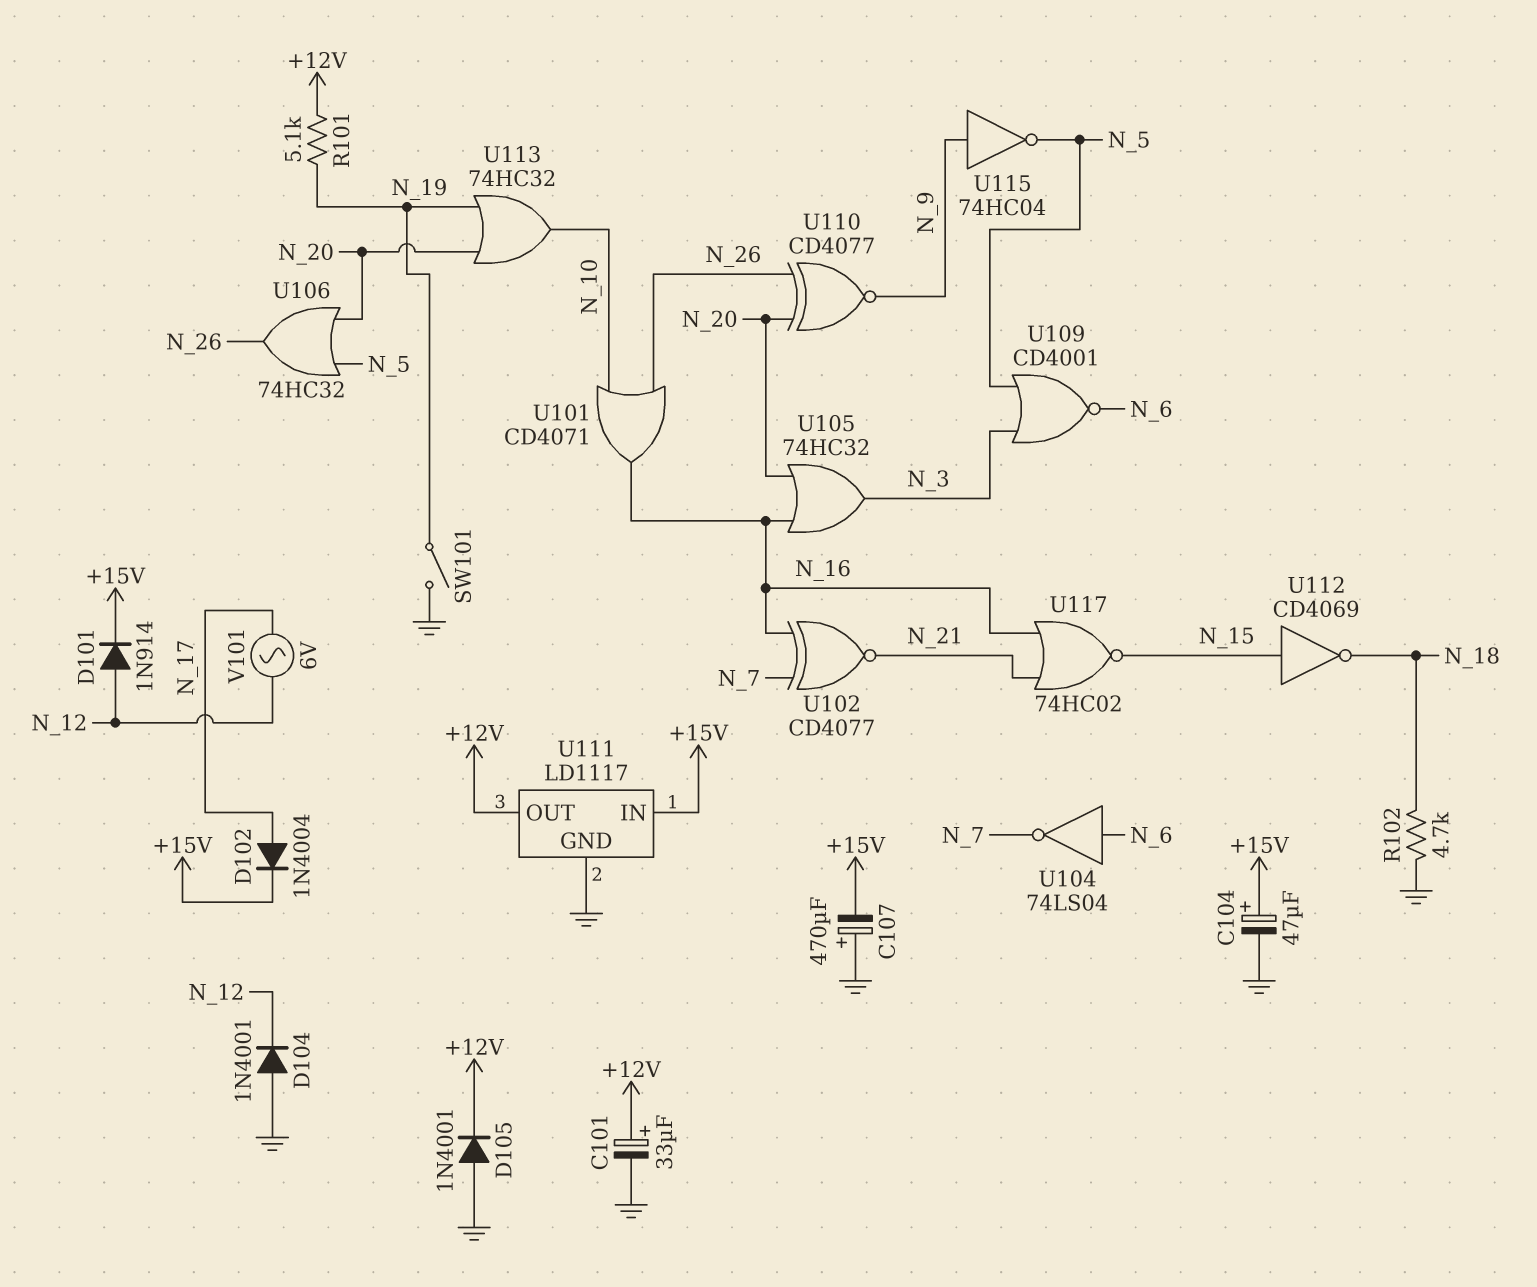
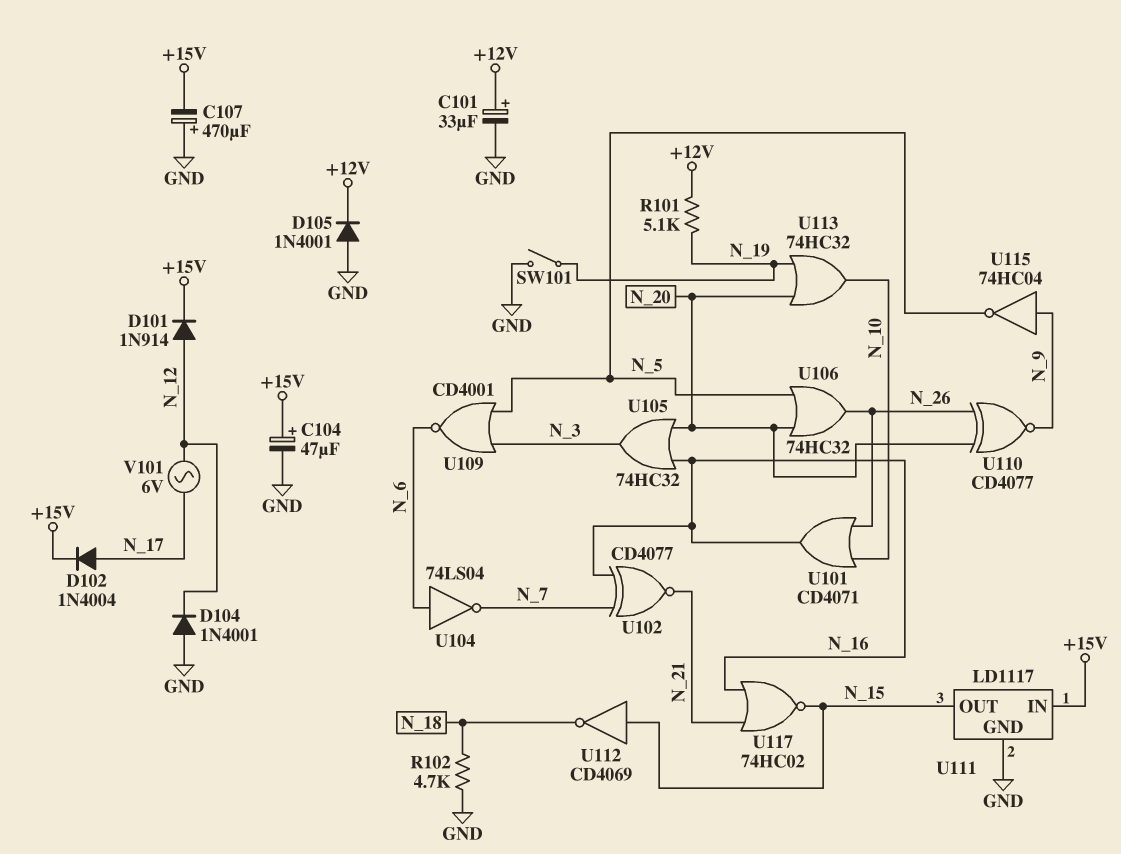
U111 pin OUT: +12V -> N_15

